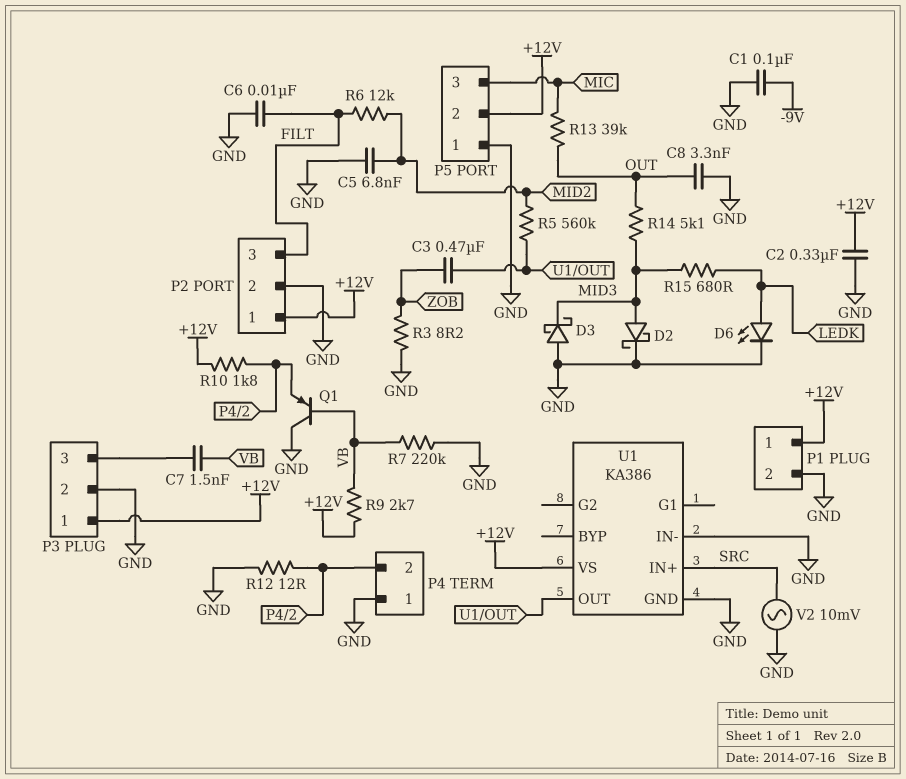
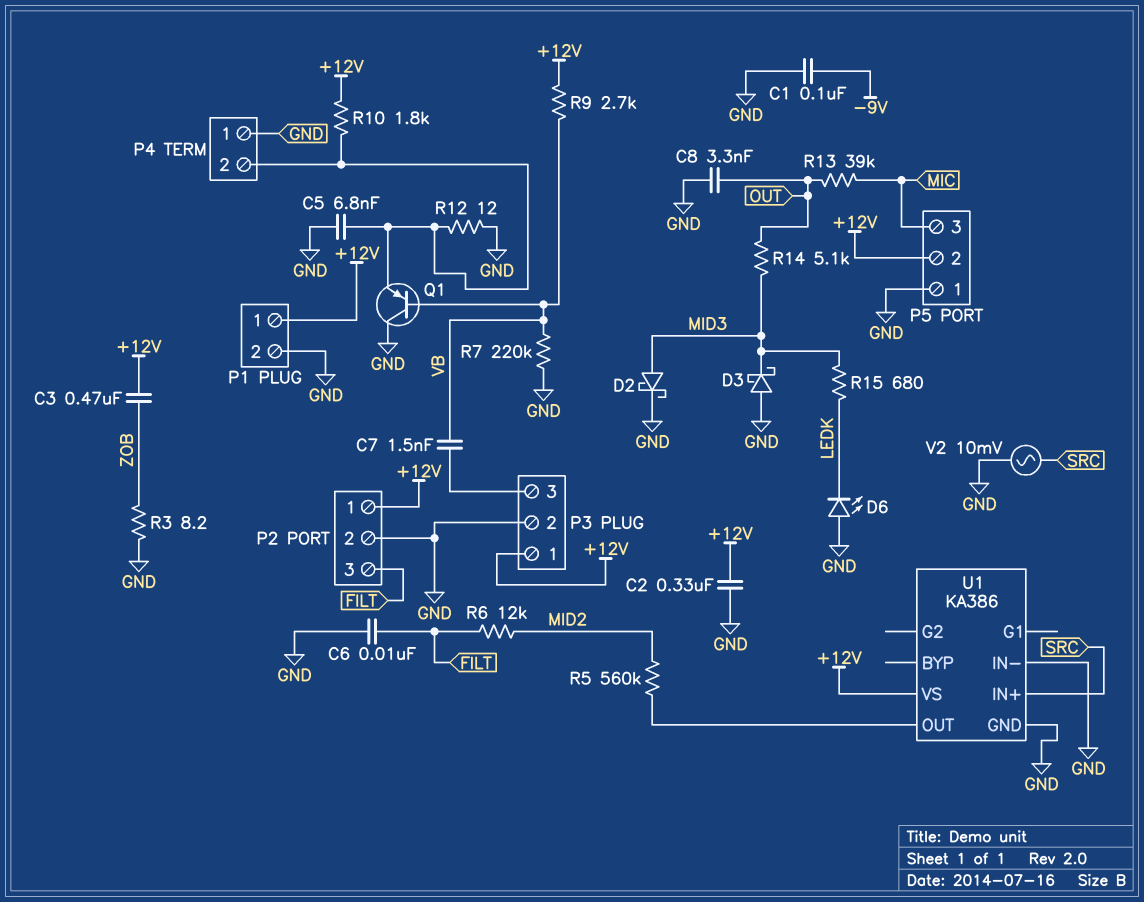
C3: 470nF (U1/OUT, ZOB) -> 470nF (+12V, ZOB)
C5: 6.8nF (GND, MID2) -> 6.8nF (GND, P4/2)
D6: LED (A LEDK, K GND) -> LED (A GND, K LEDK)

